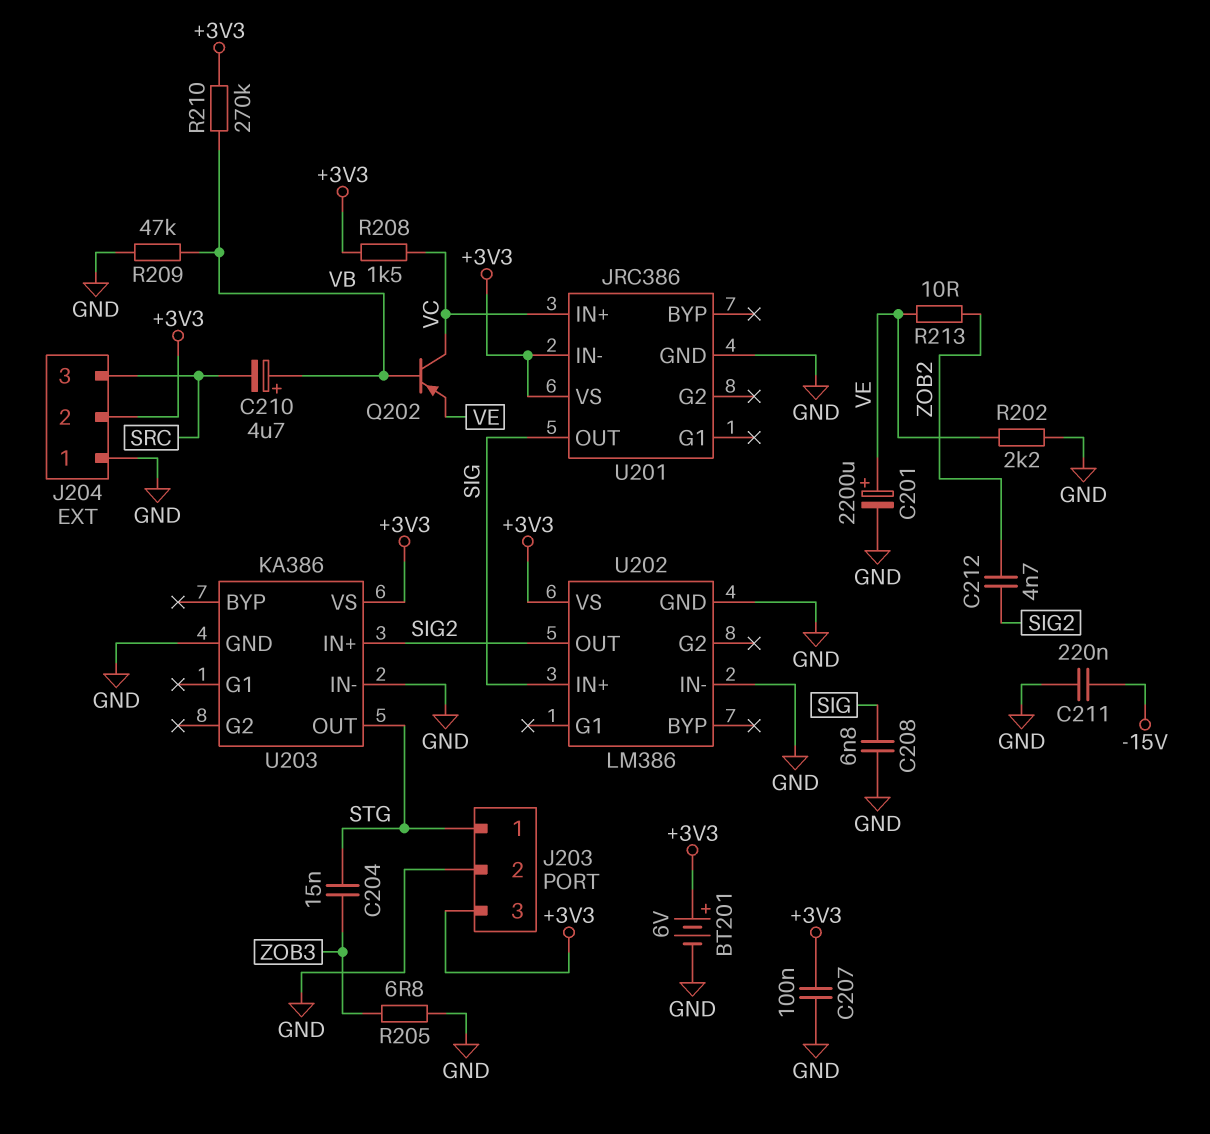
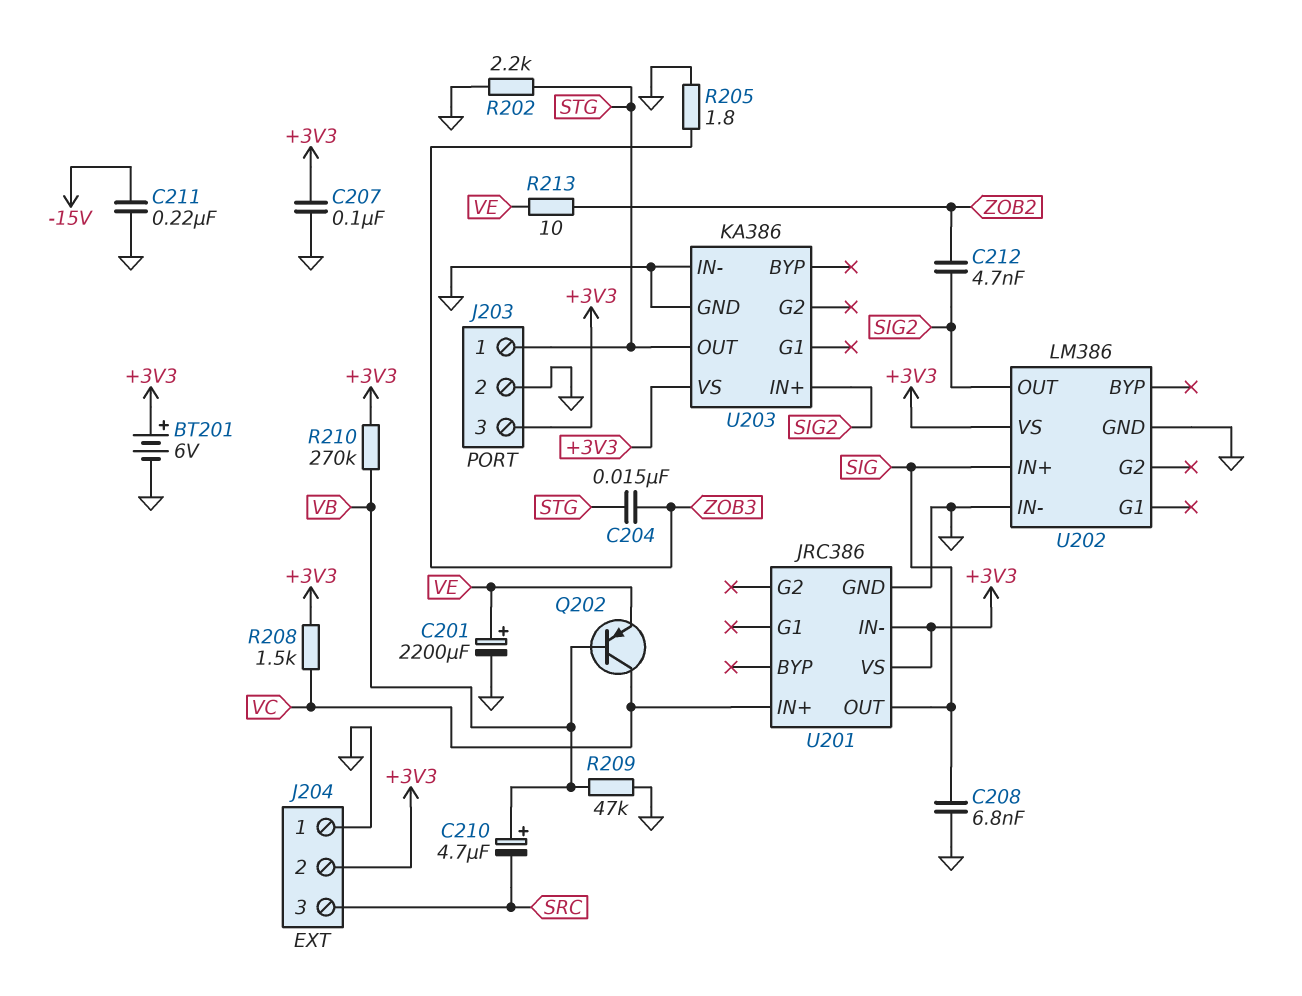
R202: 2.2k (GND, VE) -> 2.2k (GND, STG)
R205: 6.8 (GND, ZOB3) -> 1.8 (GND, ZOB3)

